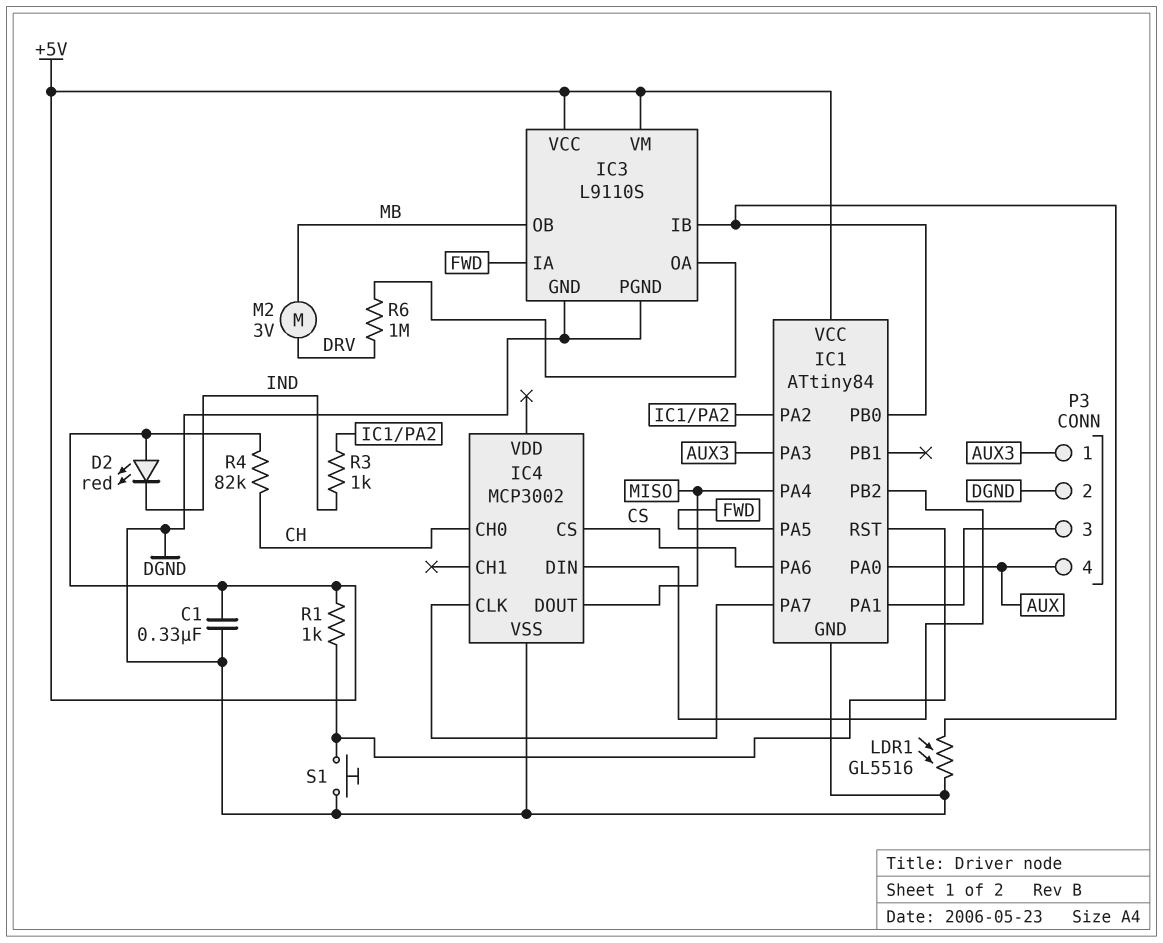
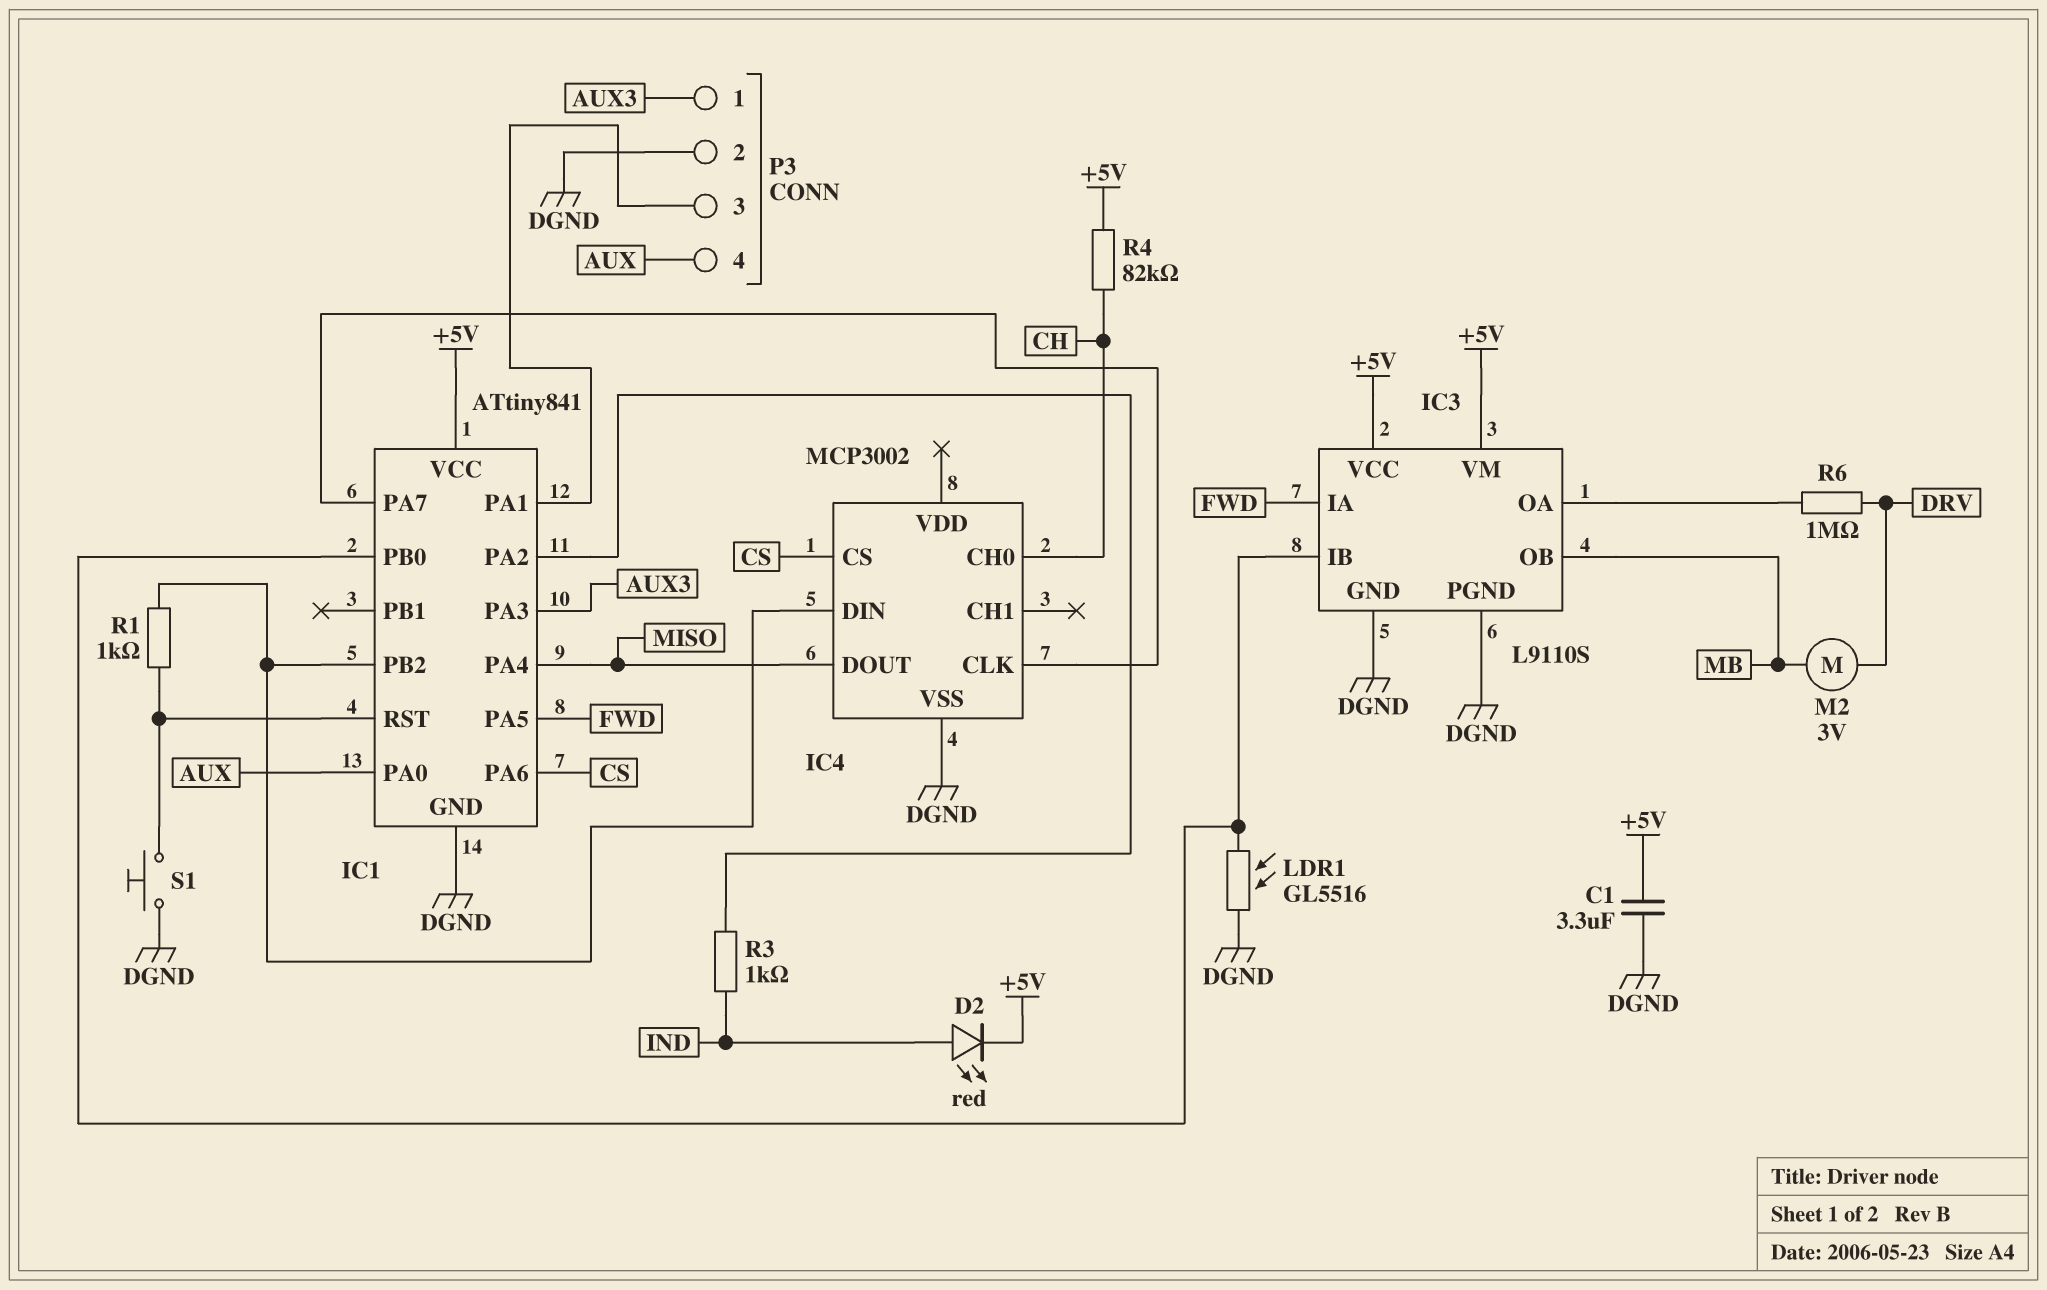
C1: 330nF (+5V, DGND) -> 3.3uF (+5V, DGND)
D2: LED red (A +5V, K IND) -> LED red (A IND, K +5V)
IC1: ATtiny84 -> ATtiny841
R1: 1k (+5V, IC1/RST) -> 1k (IC1/PB2, IC1/RST)

